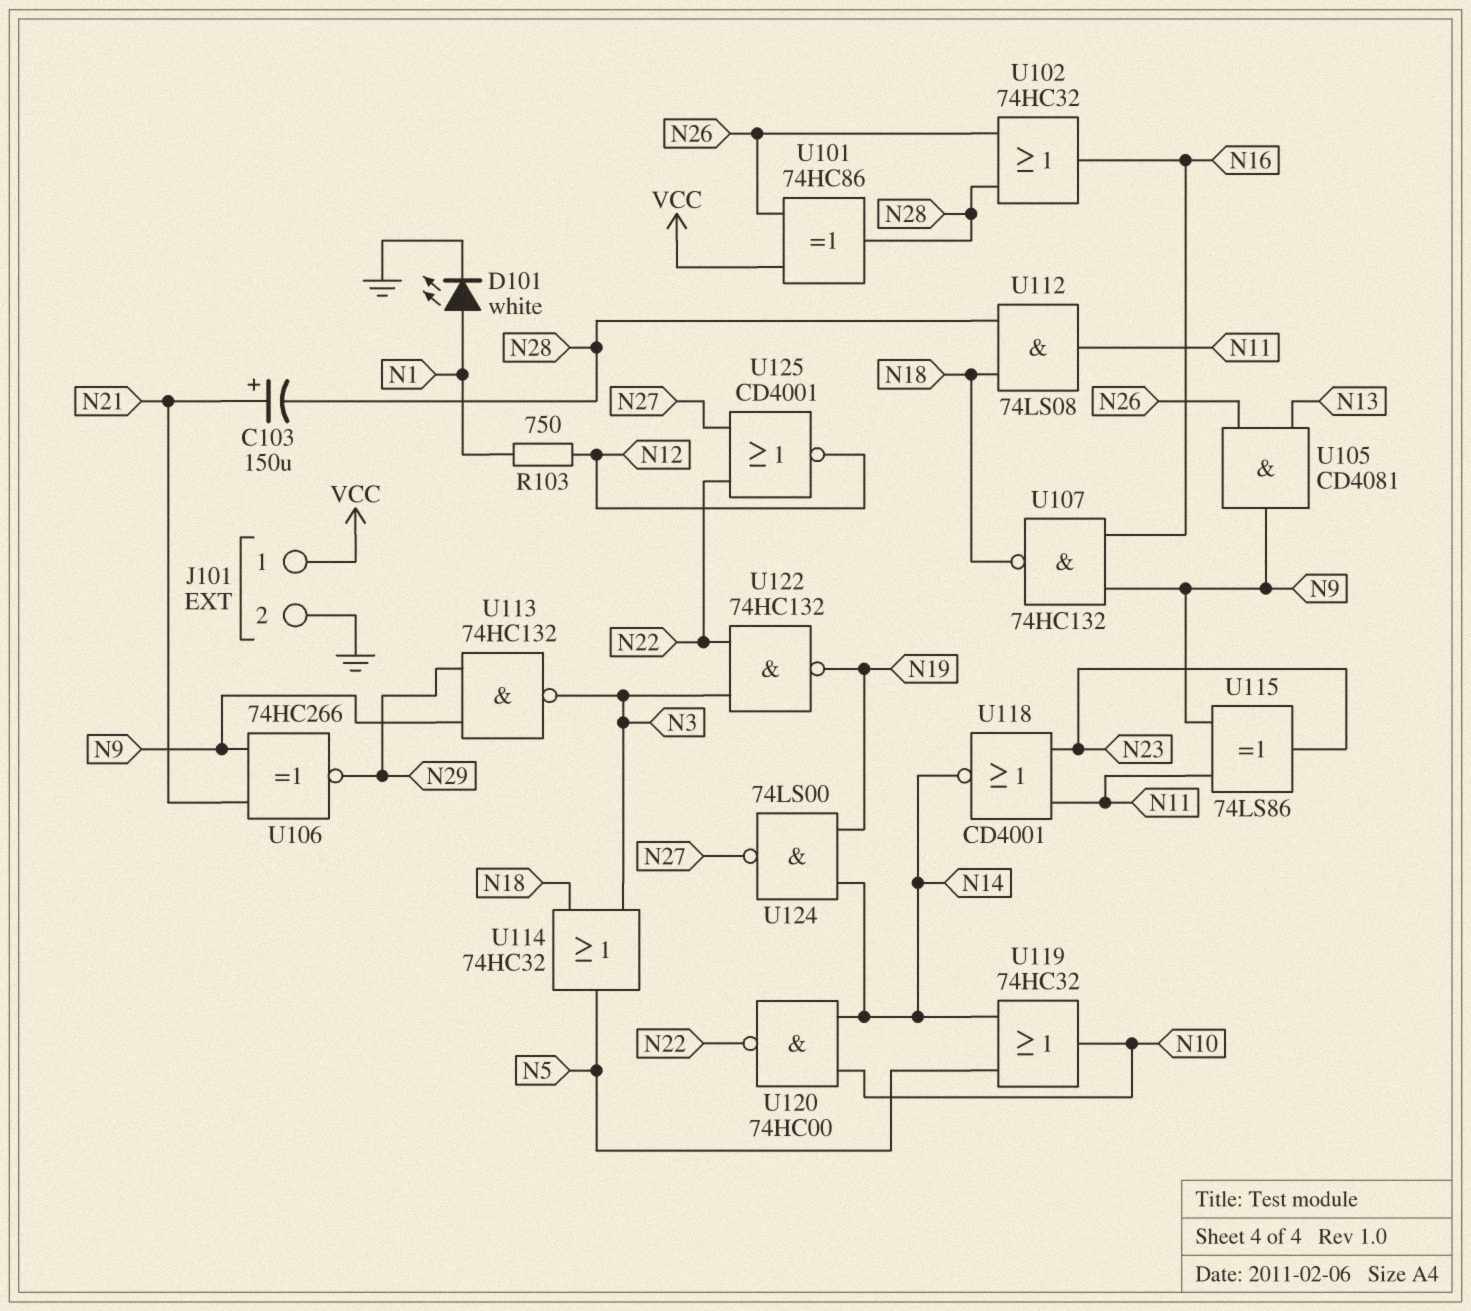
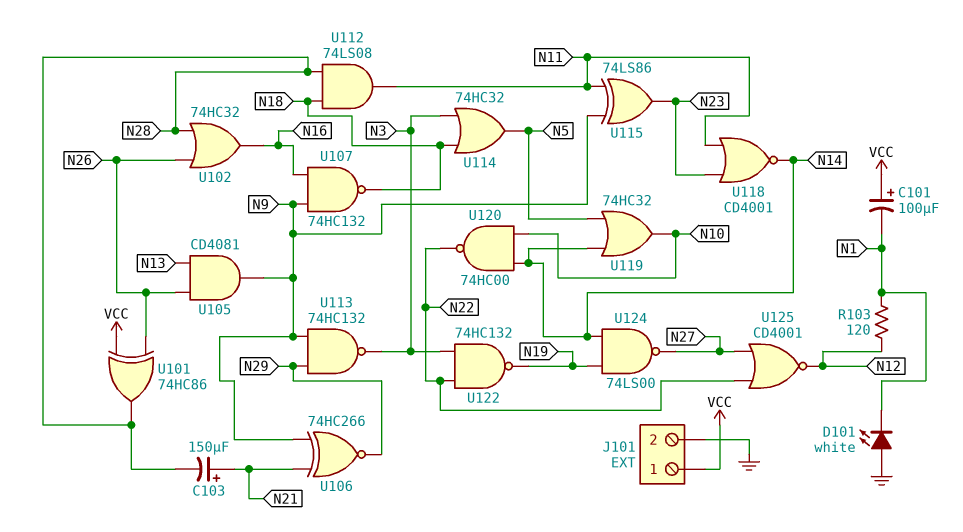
C101: none -> 100uF (plus VCC, minus N1)
D101: LED white (A N1, K GND) -> LED white (A GND, K N1)
R103: 750 (N1, N12) -> 120 (N1, N12)

